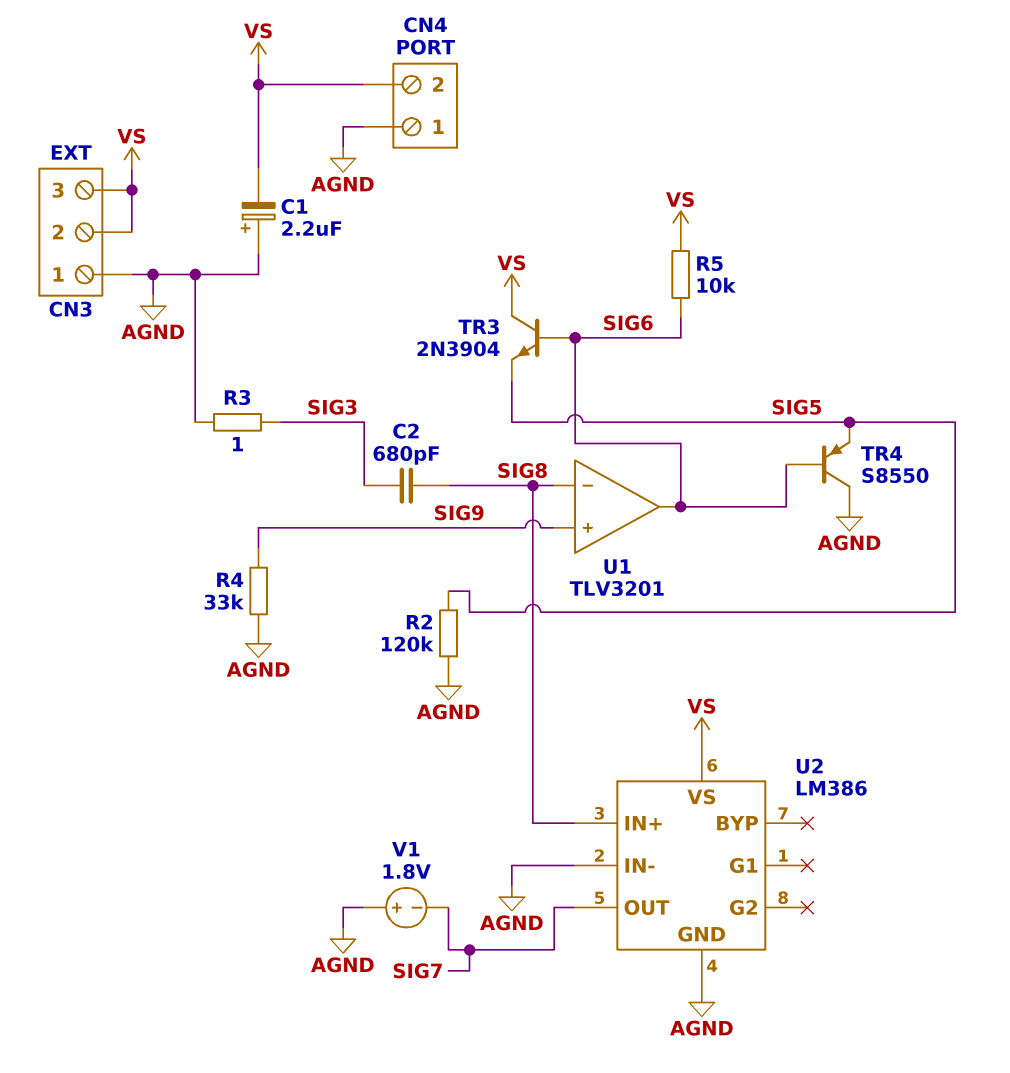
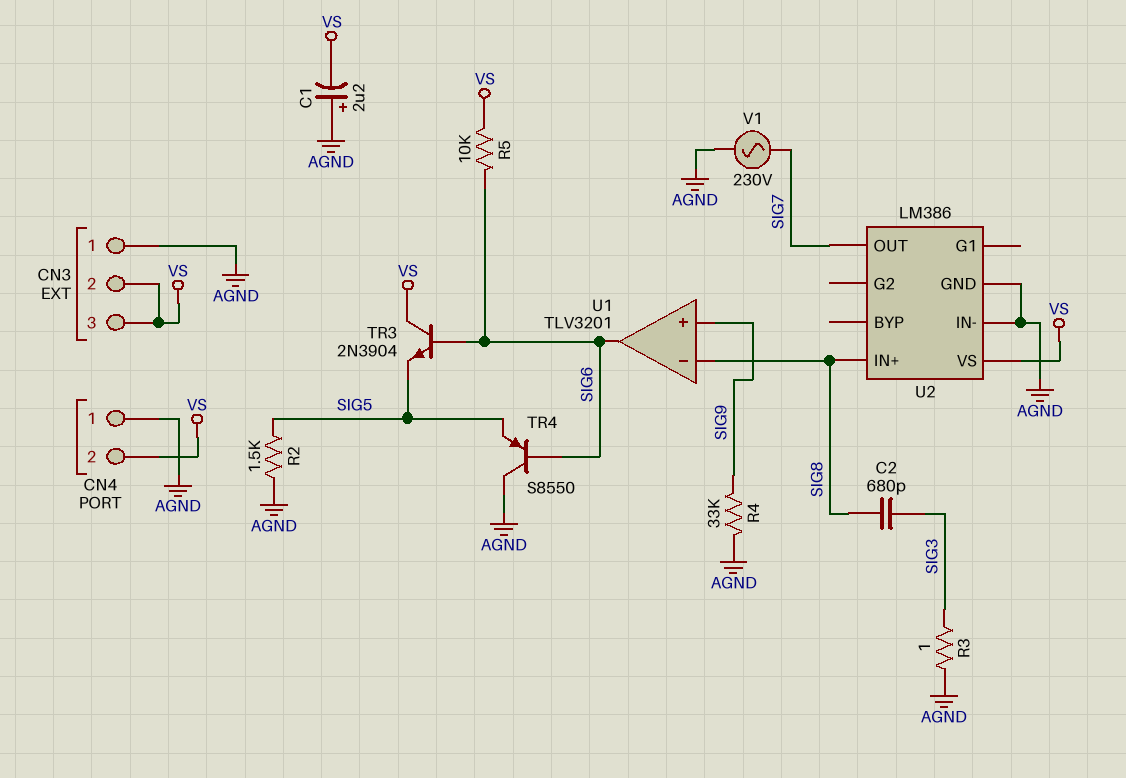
R2: 120k (AGND, SIG5) -> 1.5k (AGND, SIG5)
V1: 1.8V (plus AGND, minus SIG7) -> AC 230V (AGND, SIG7)

